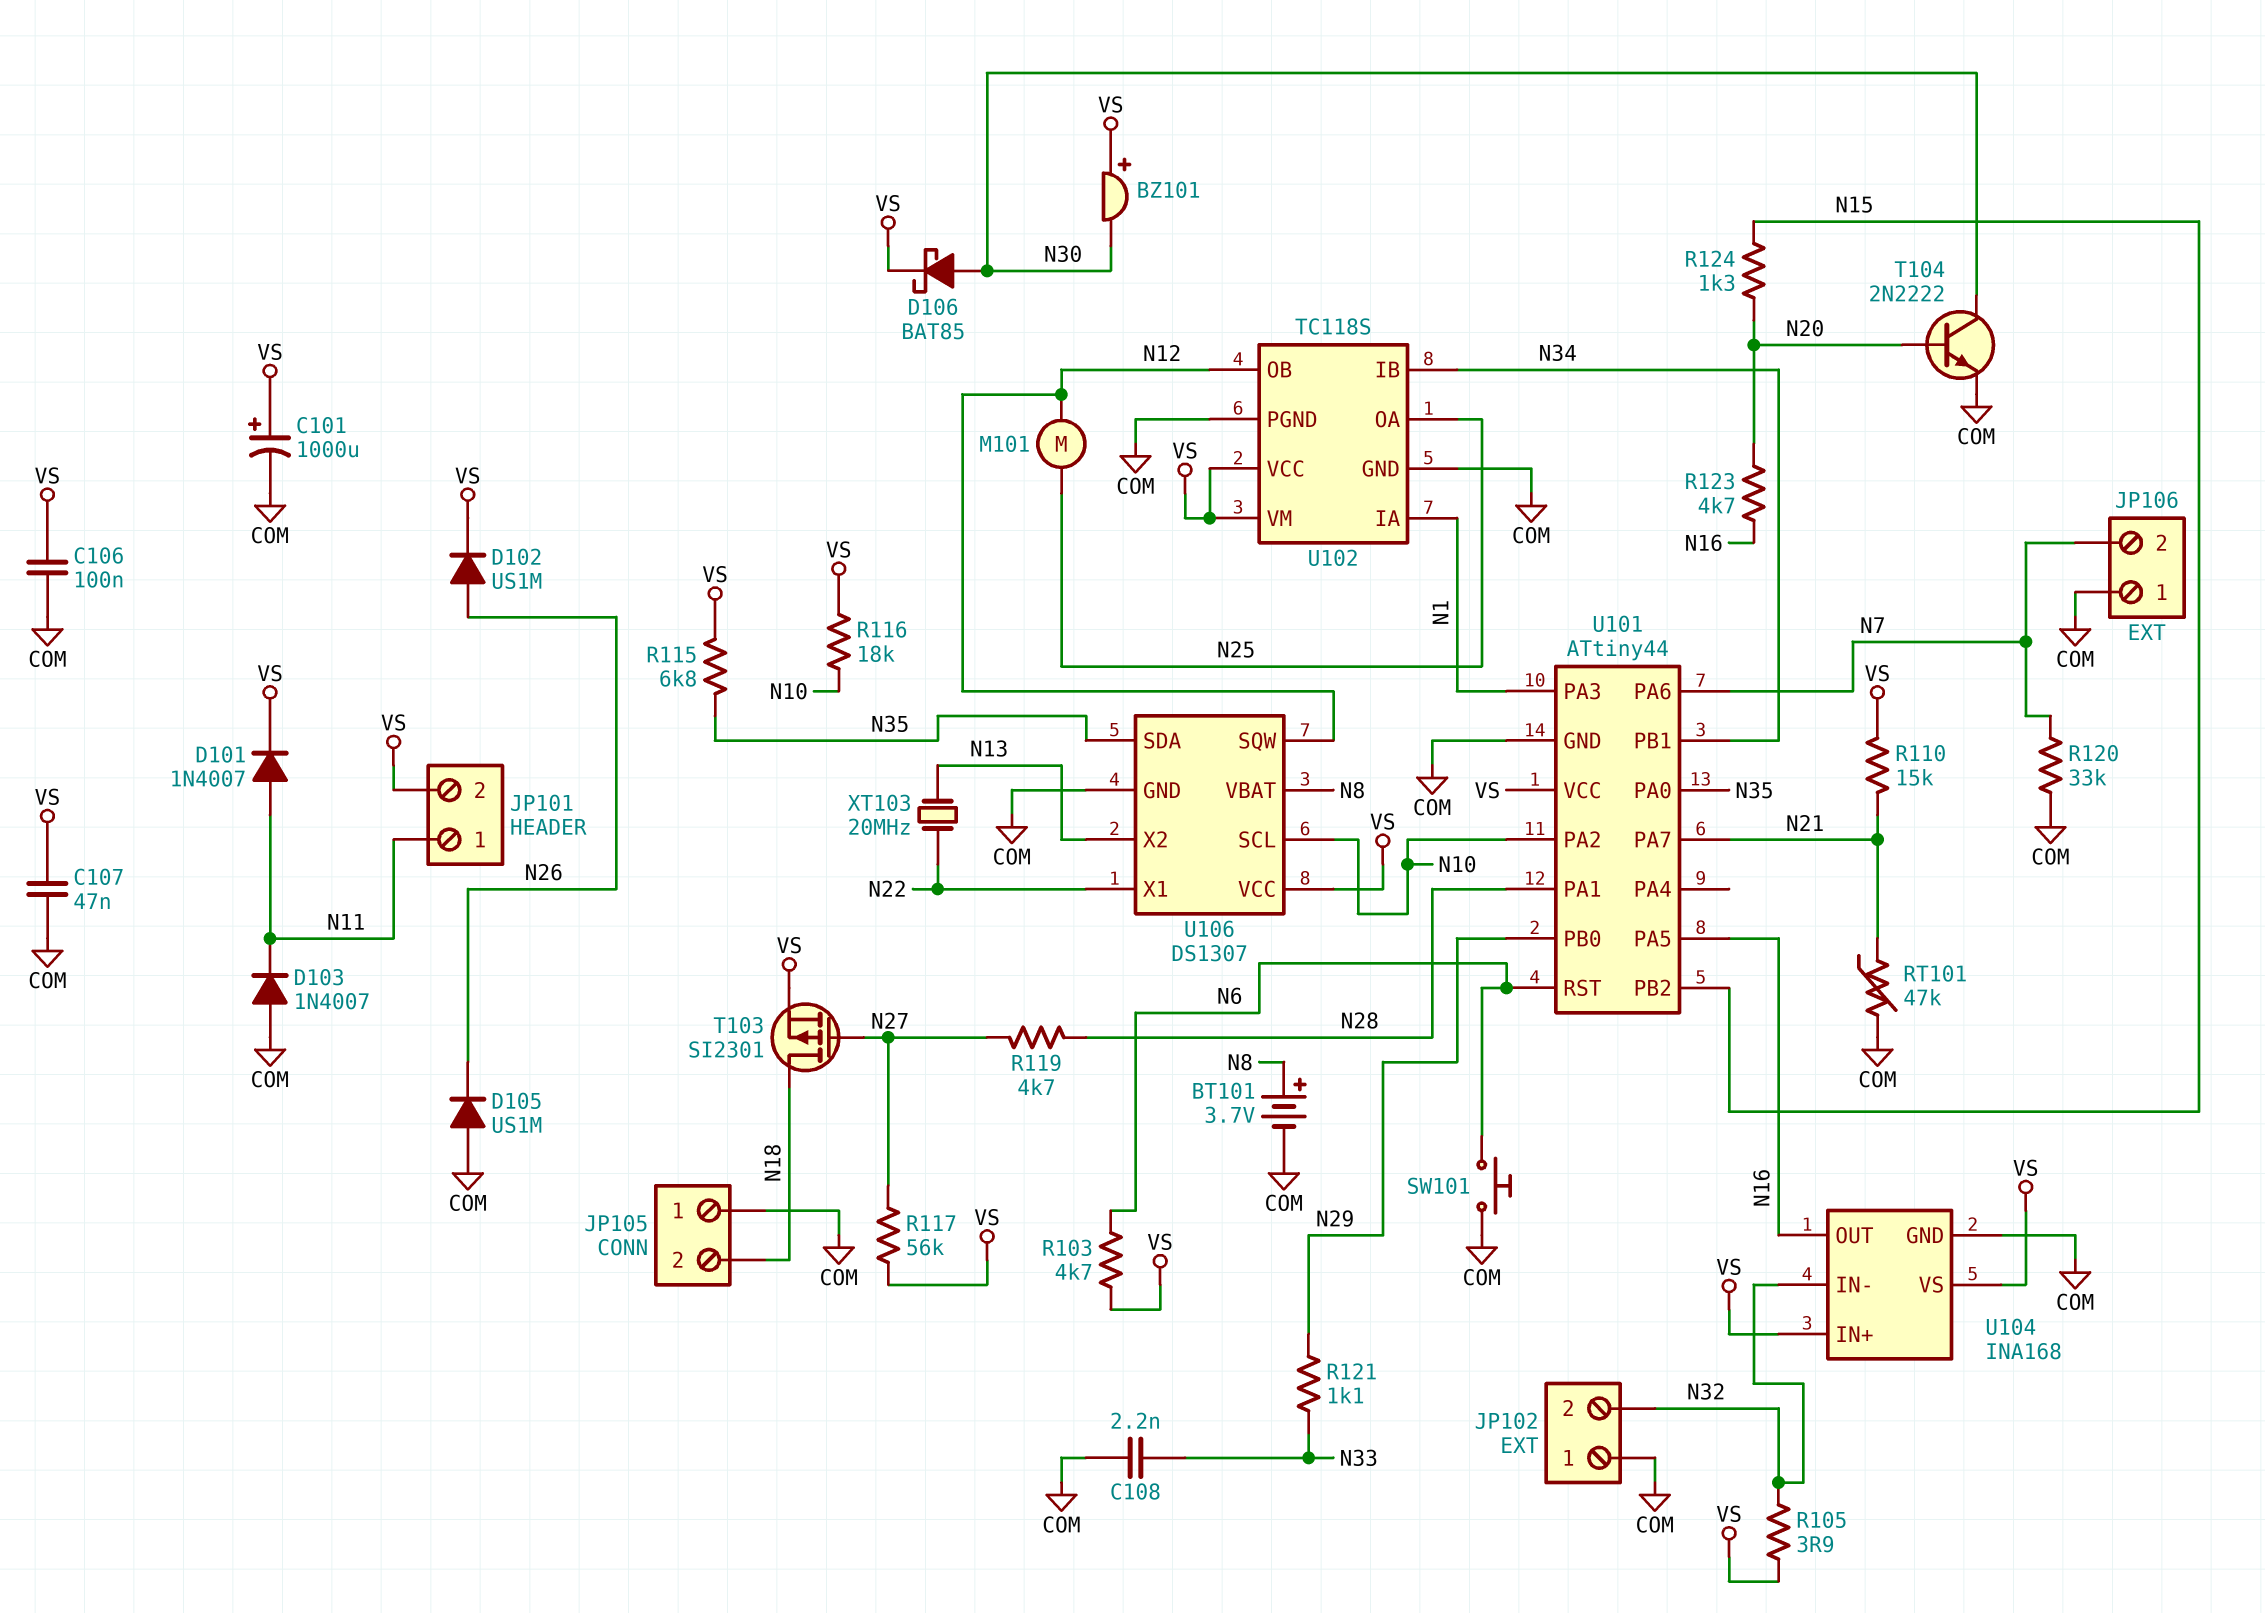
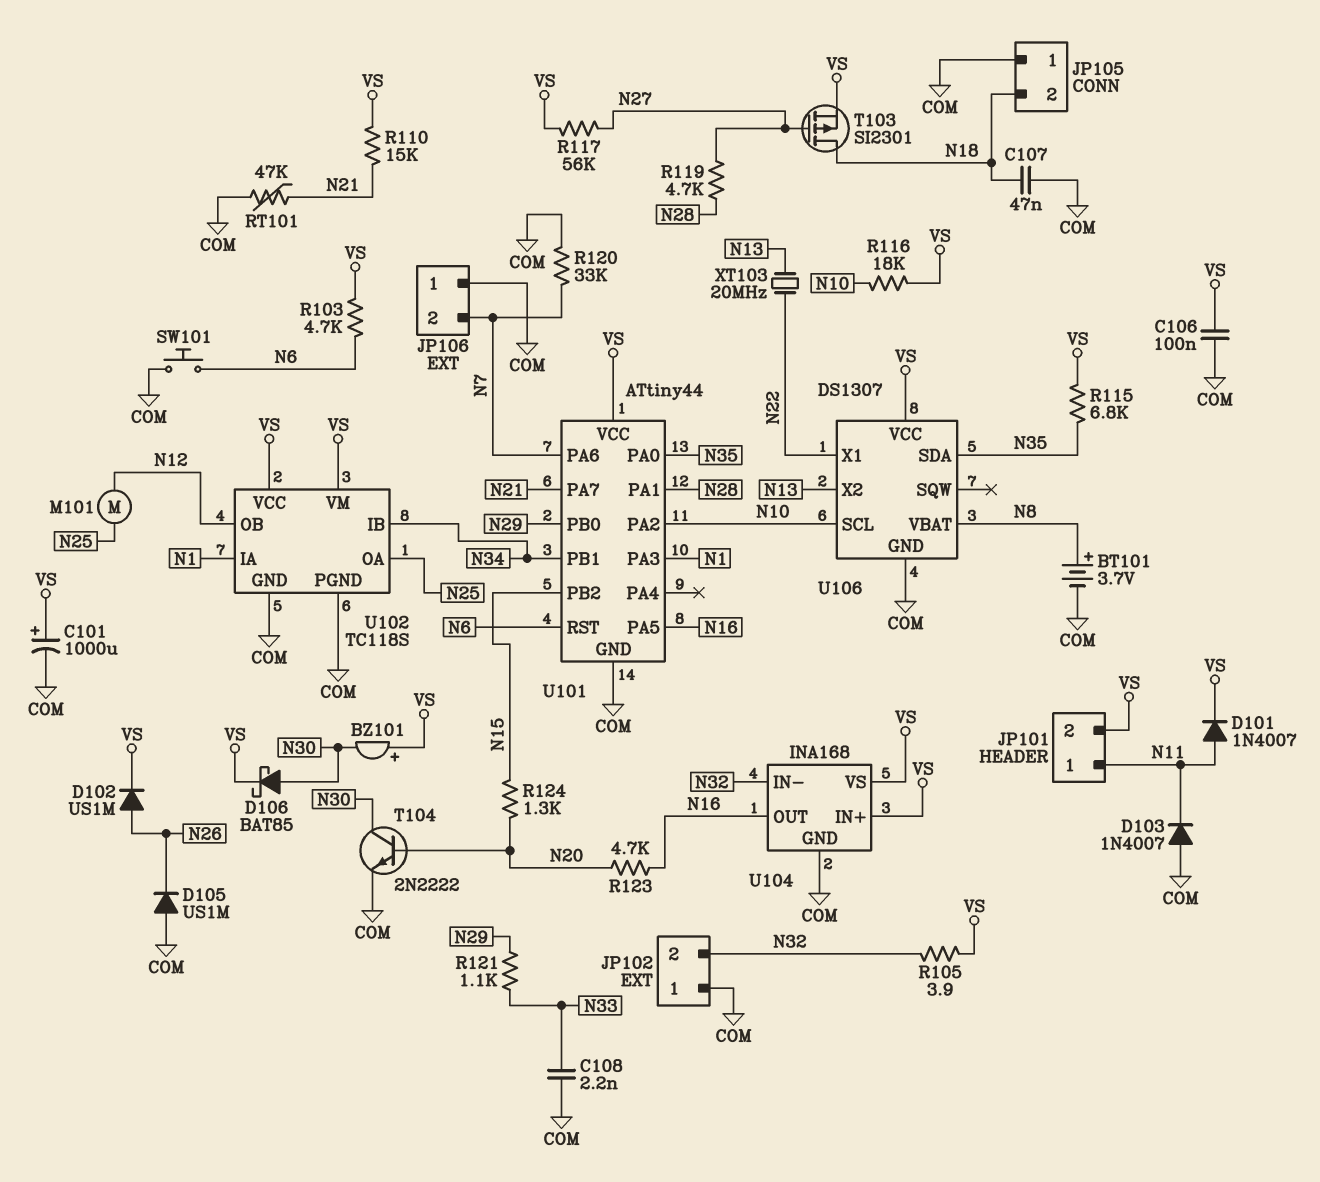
C107: 47nF (COM, VS) -> 47nF (COM, N18)
U106 pin SQW: N12 -> none

